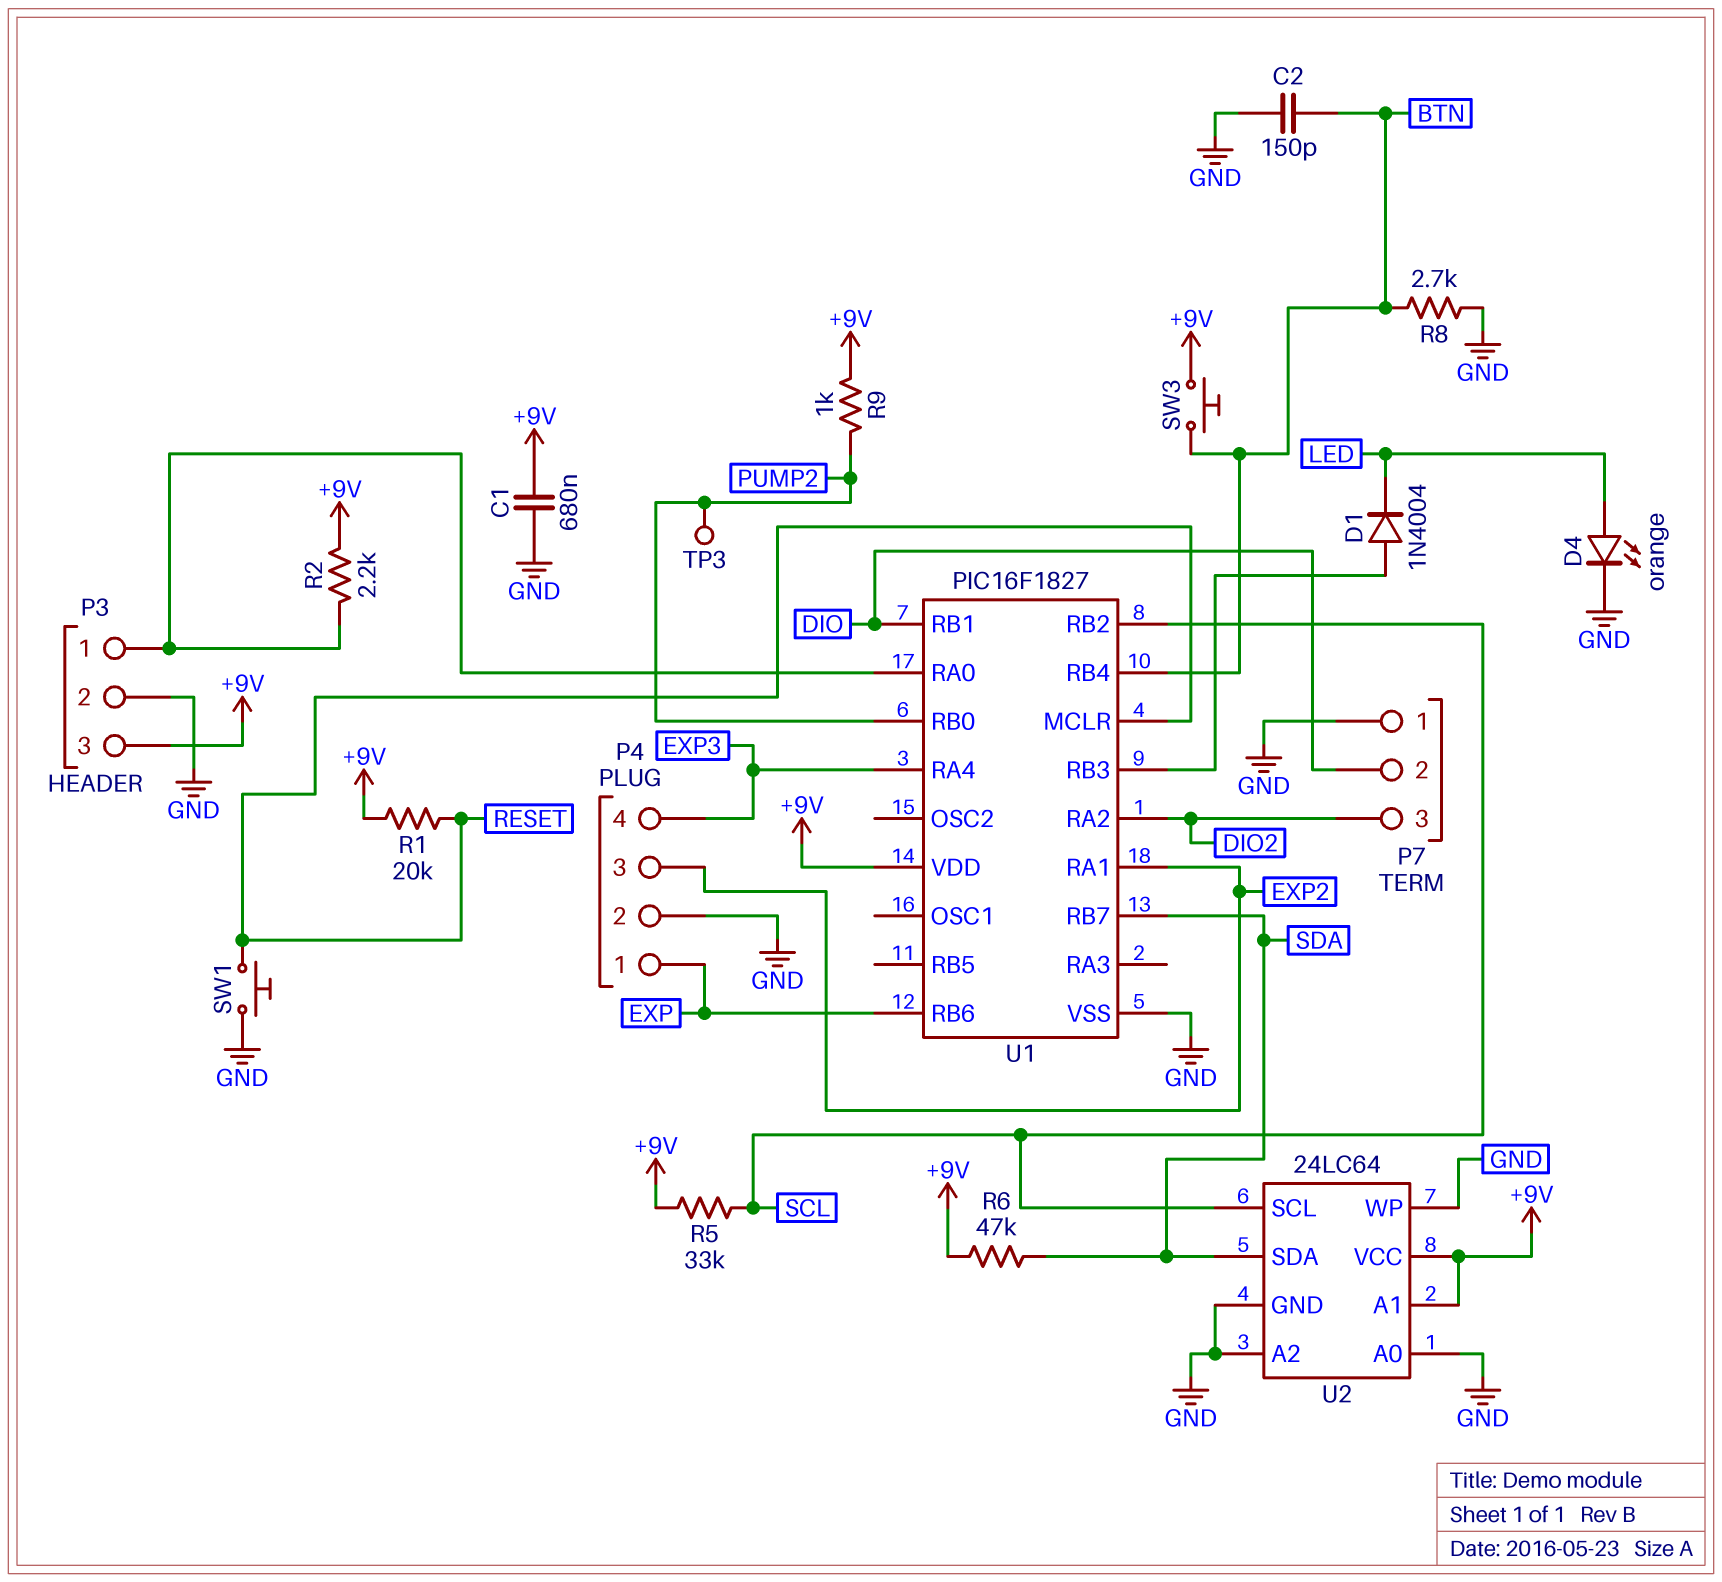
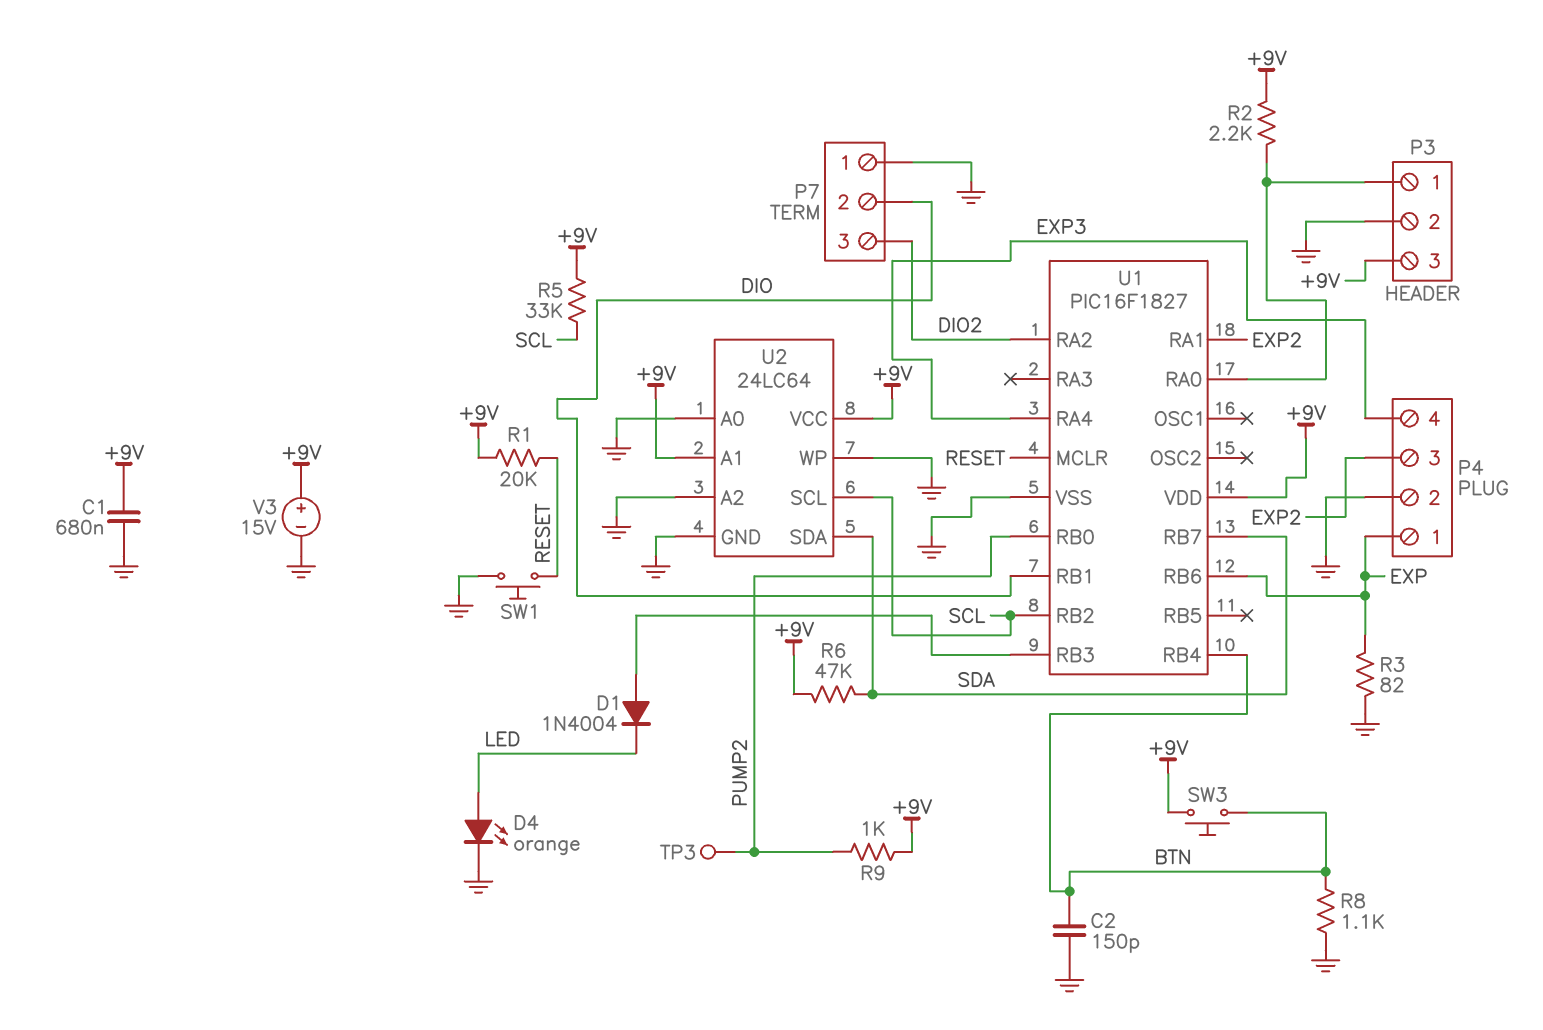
R3: none -> 82 (EXP, GND)
R8: 2.7k (BTN, GND) -> 1.1k (BTN, GND)
V3: none -> 15V (plus +9V, minus GND)

